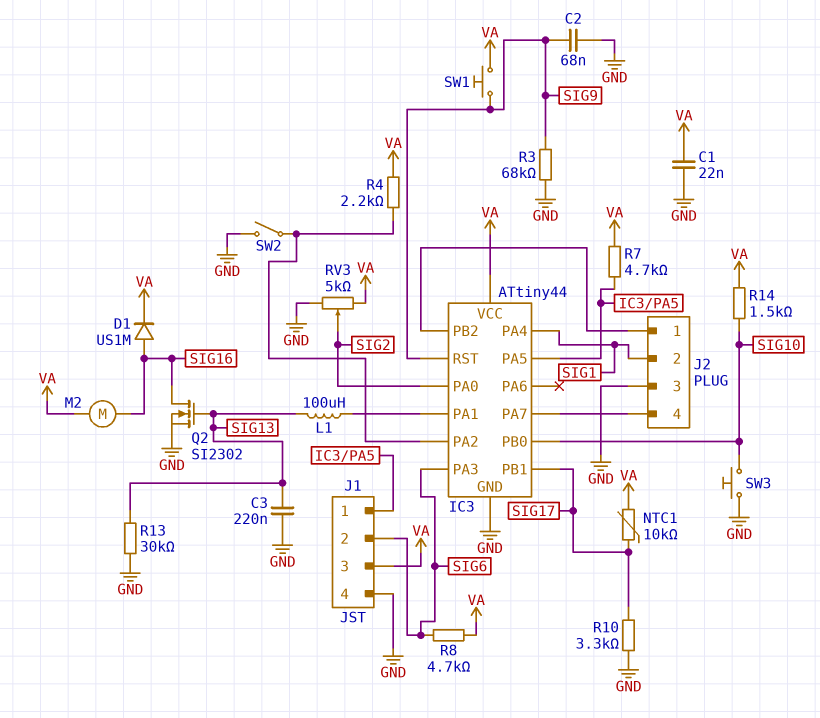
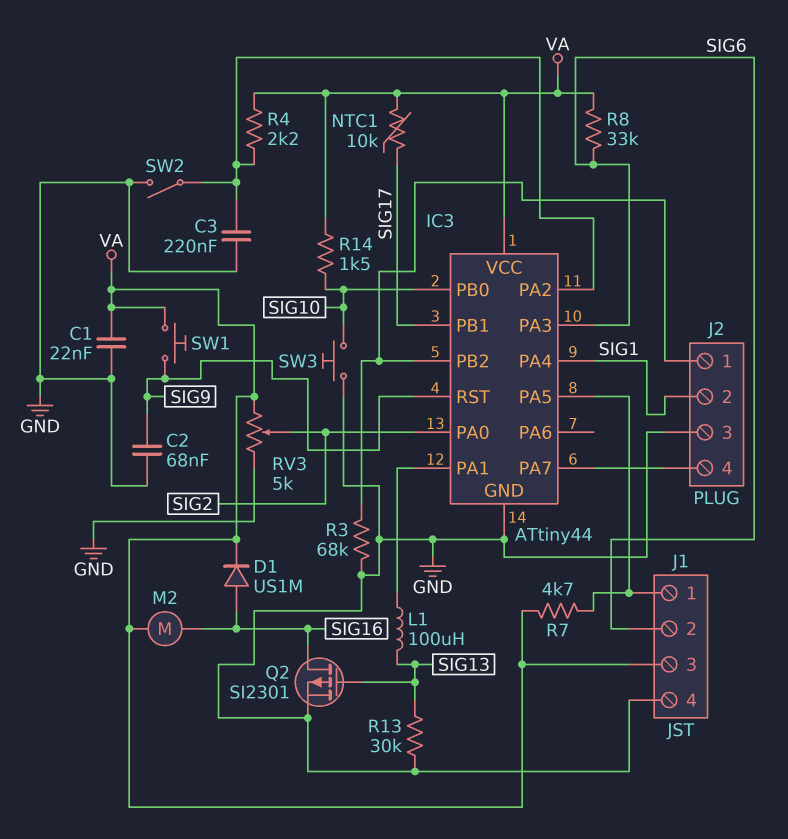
C3: 220nF (GND, SIG13) -> 220nF (GND, IC3/PA2)
Q2: NMOS SI2302 (G SIG13, D SIG16, S GND) -> PMOS SI2301 (G SIG13, D SIG16, S GND)
R3: 68k (GND, SIG9) -> 68k (GND, IC3/PB2)
R8: 4.7k (SIG6, VA) -> 33k (SIG6, VA)
R10: 3.3k (GND, SIG17) -> none

